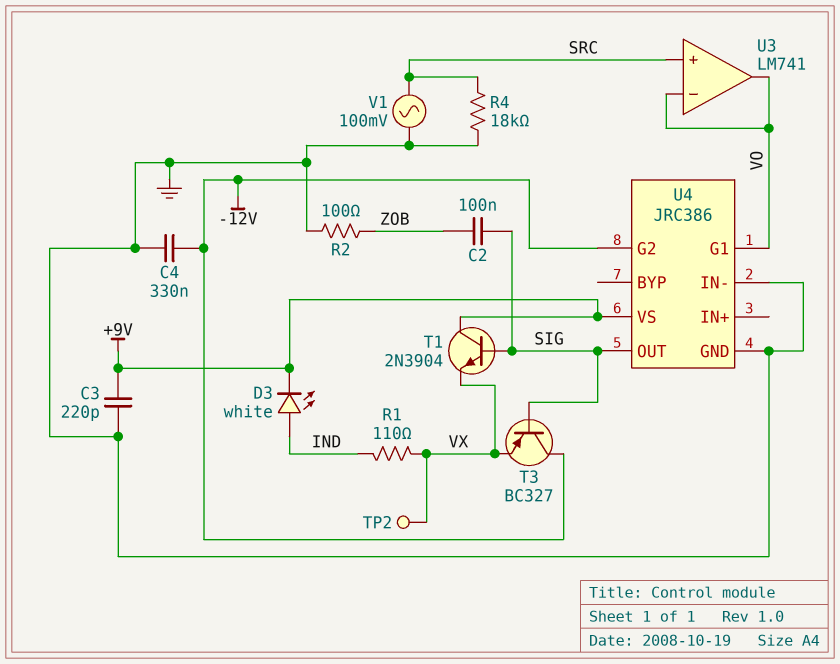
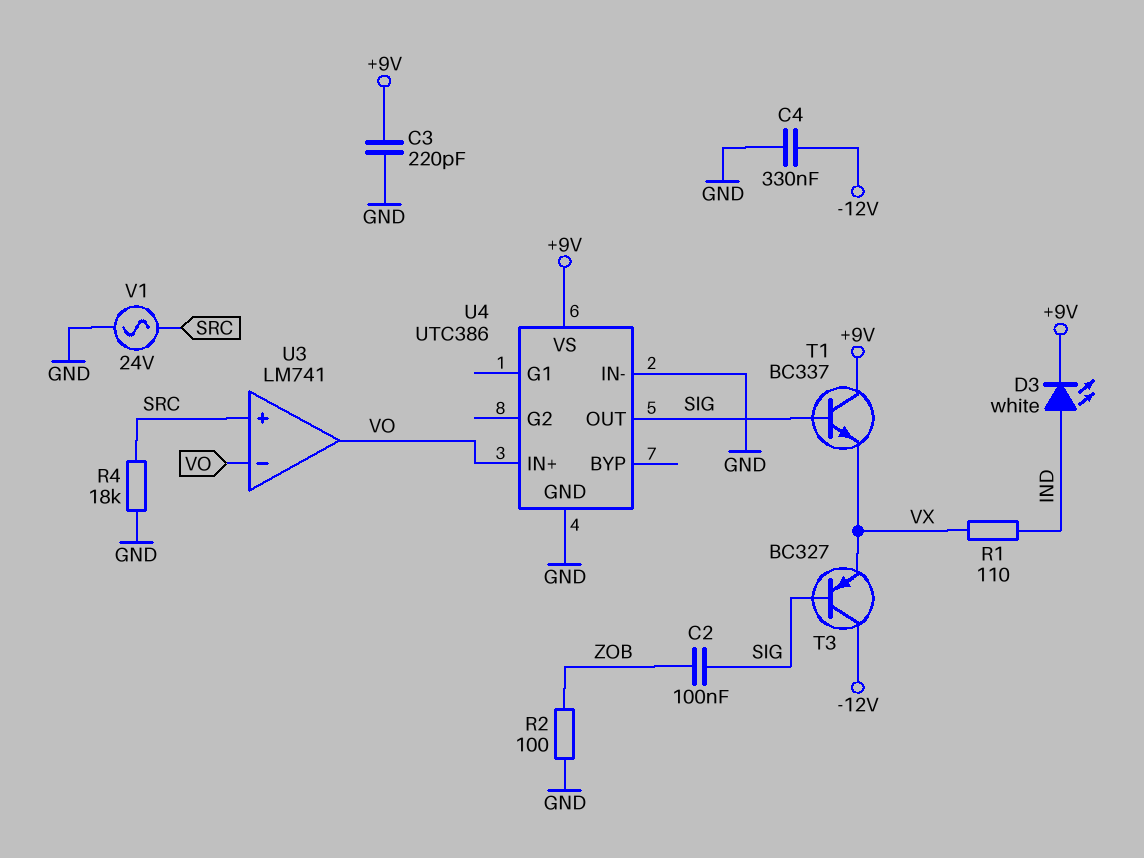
T1: NPN 2N3904 (B SIG, C +9V, E VX) -> NPN BC337 (B SIG, C +9V, E VX)
TP2: test point (VX) -> none
U4: JRC386 -> UTC386
U4 pin G1: VO -> none
U4 pin G2: -12V -> none
U4 pin IN+: none -> VO
V1: AC 100mV (GND, SRC) -> AC 24V (GND, SRC)

